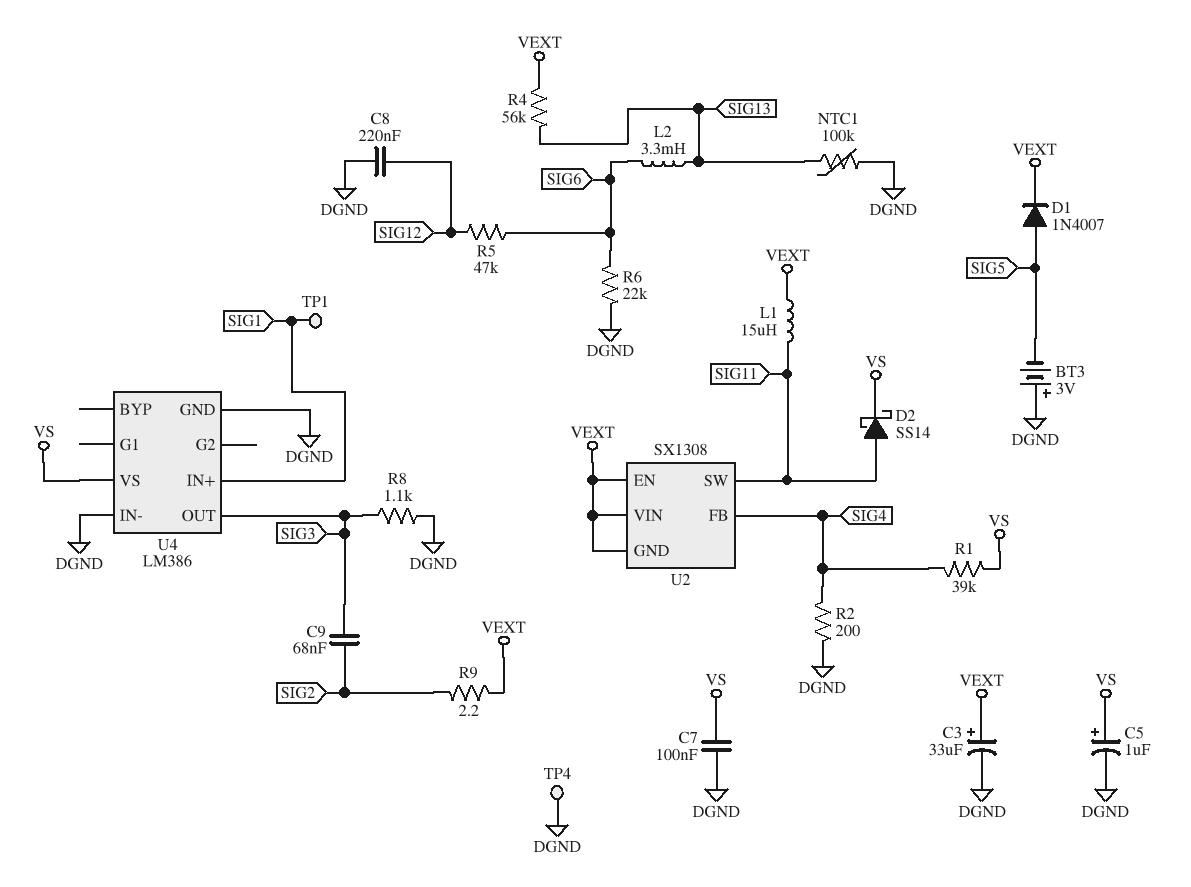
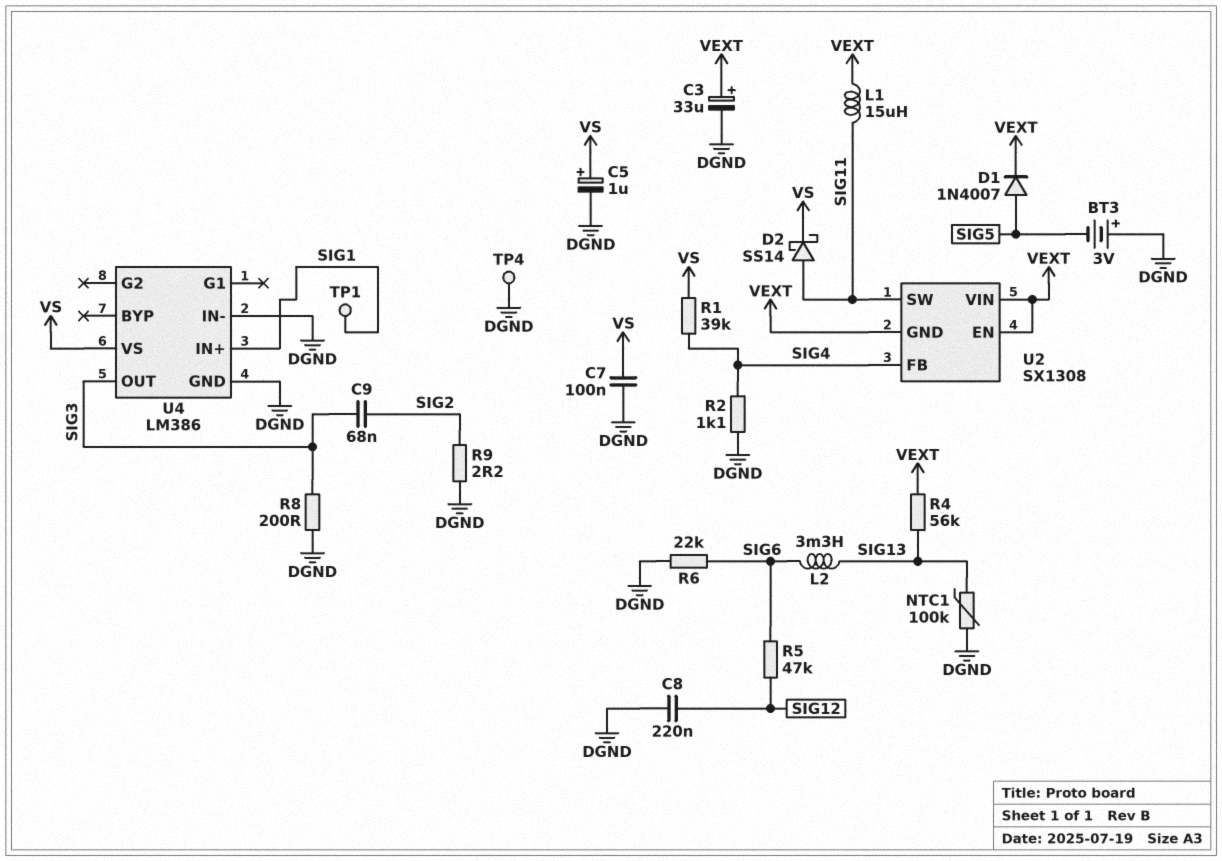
R2: 200 (DGND, SIG4) -> 1.1k (DGND, SIG4)
R8: 1.1k (DGND, SIG3) -> 200 (DGND, SIG3)
R9: 2.2 (SIG2, VEXT) -> 2.2 (DGND, SIG2)

